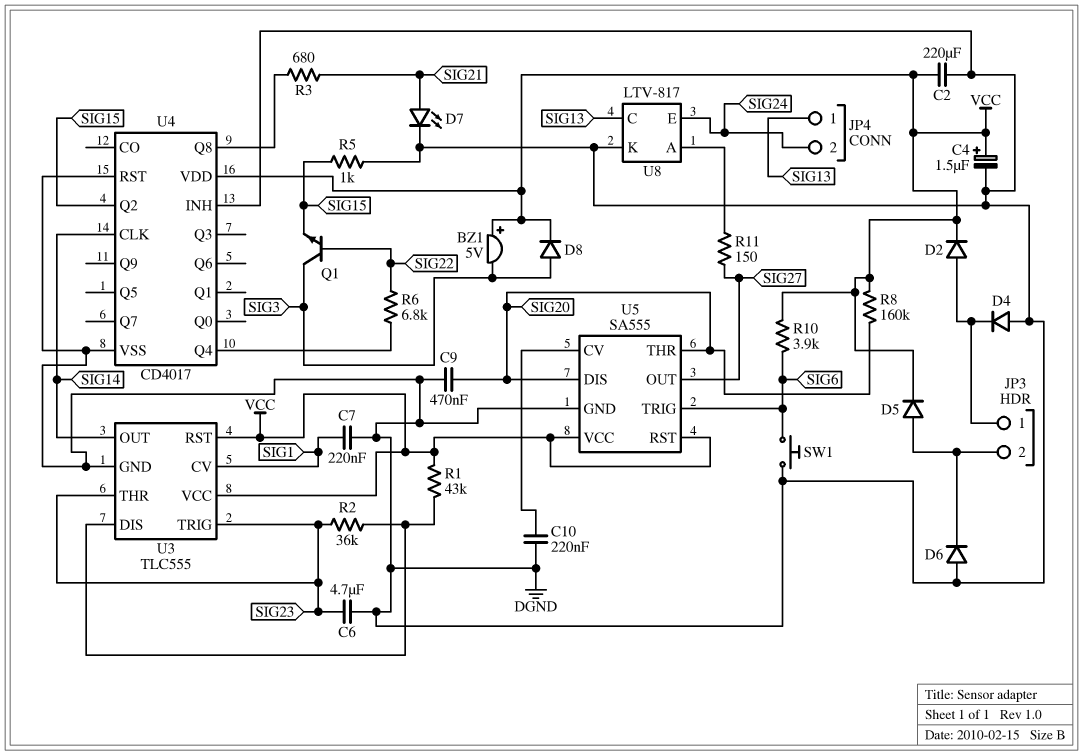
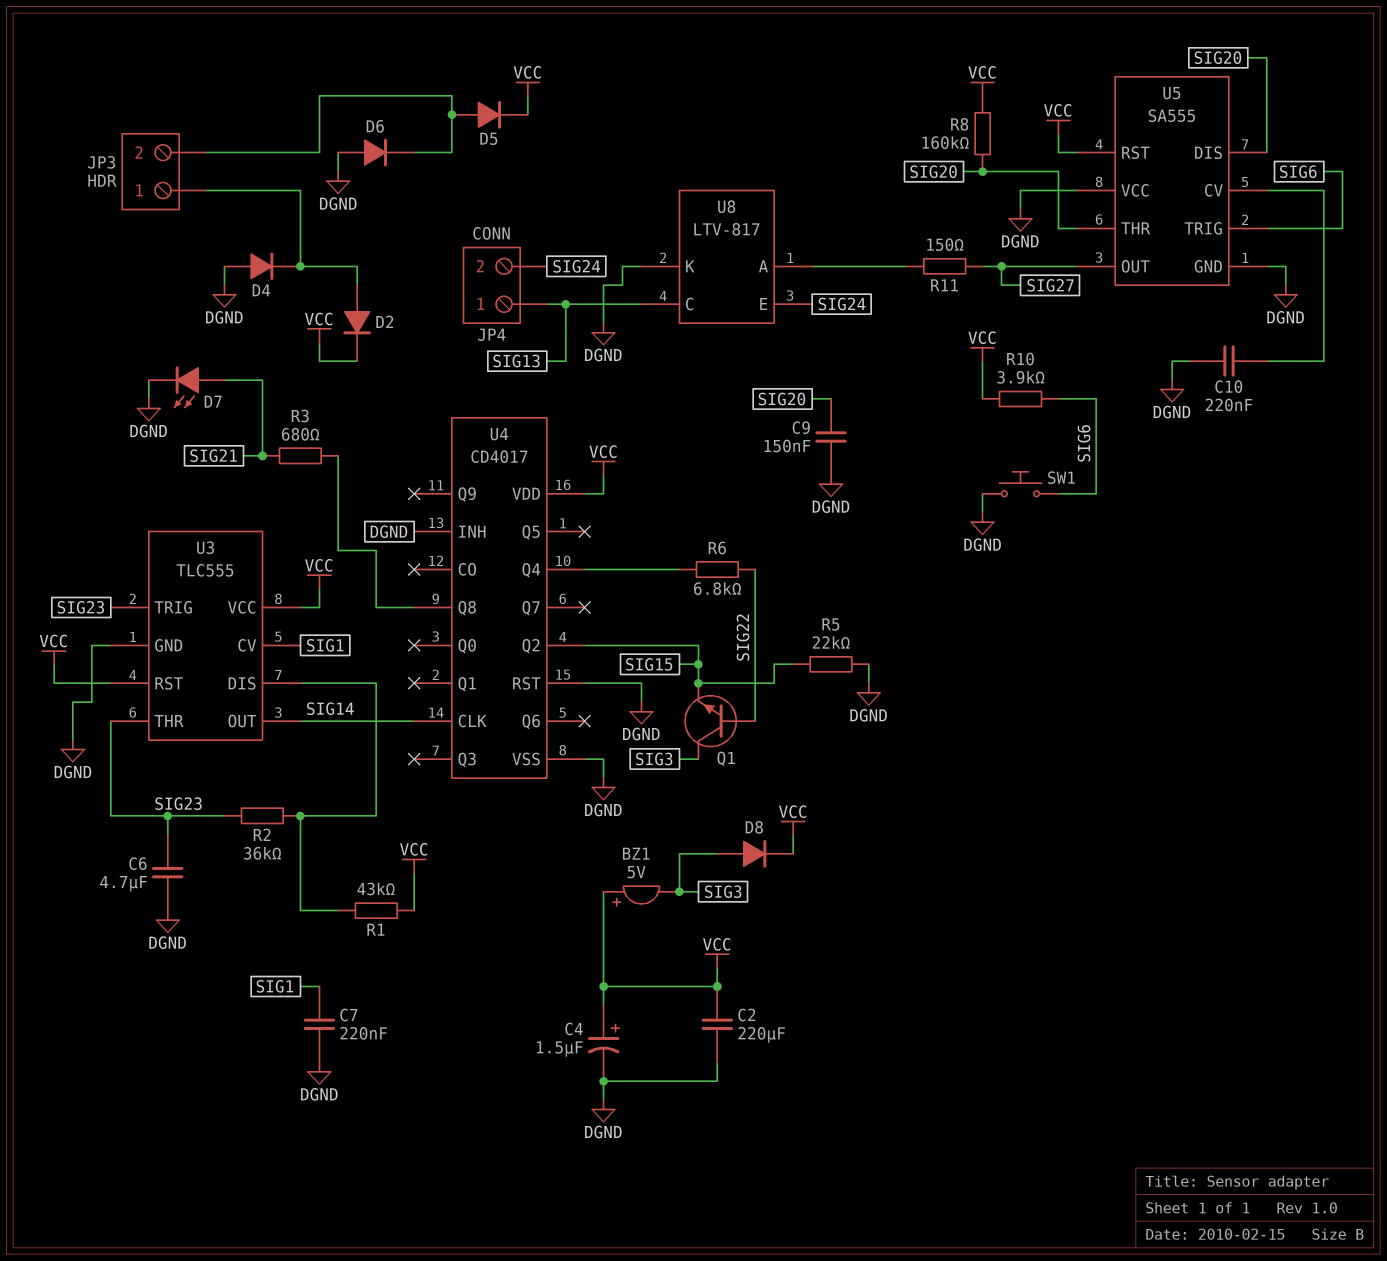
C9: 470nF (DGND, SIG20) -> 150nF (DGND, SIG20)
R5: 1k (DGND, SIG15) -> 22k (DGND, SIG15)
U5 pin VCC: VCC -> DGND

